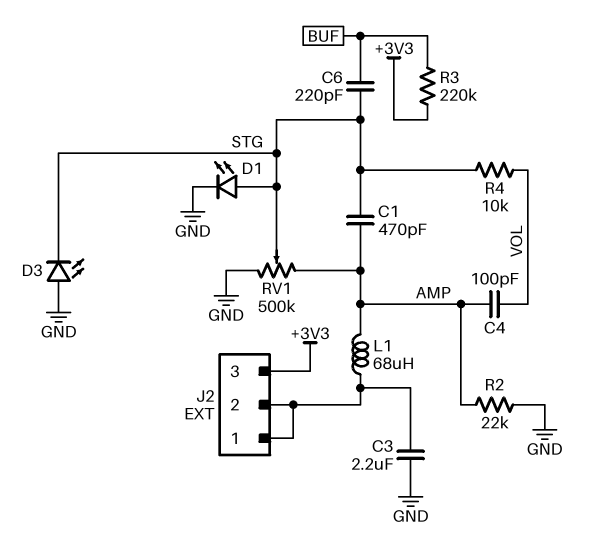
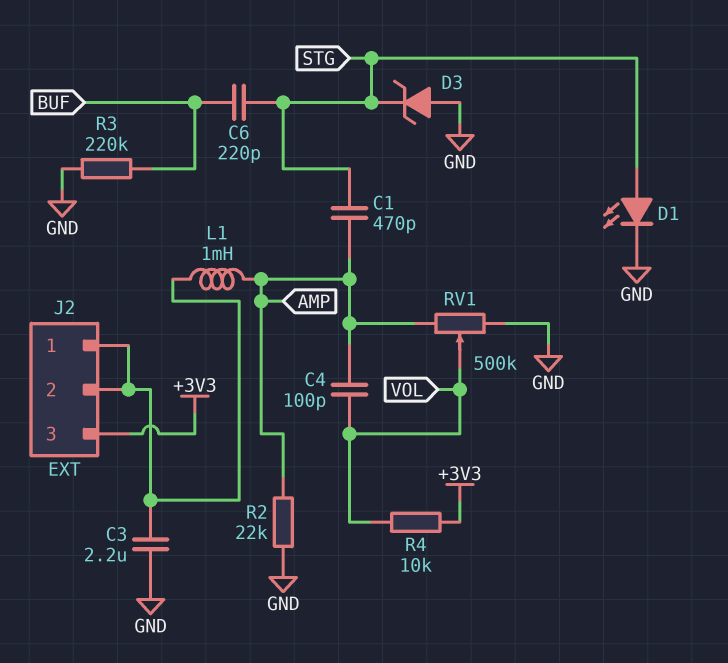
D3: LED (A GND, K STG) -> zener (A GND, K STG)
L1: 68uH (AMP, J2/1) -> 1mH (AMP, J2/1)
R3: 220k (+3V3, BUF) -> 220k (BUF, GND)
R4: 10k (STG, VOL) -> 10k (+3V3, VOL)
RV1: 500k (AMP, GND, wiper STG) -> 500k (AMP, GND, wiper VOL)

